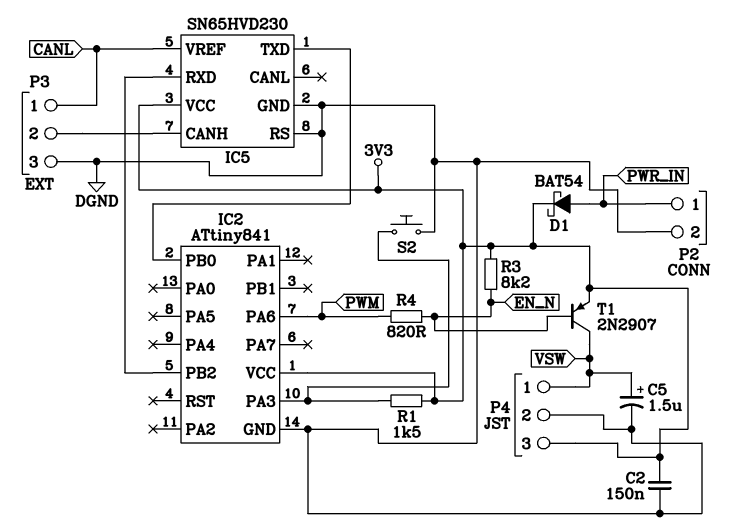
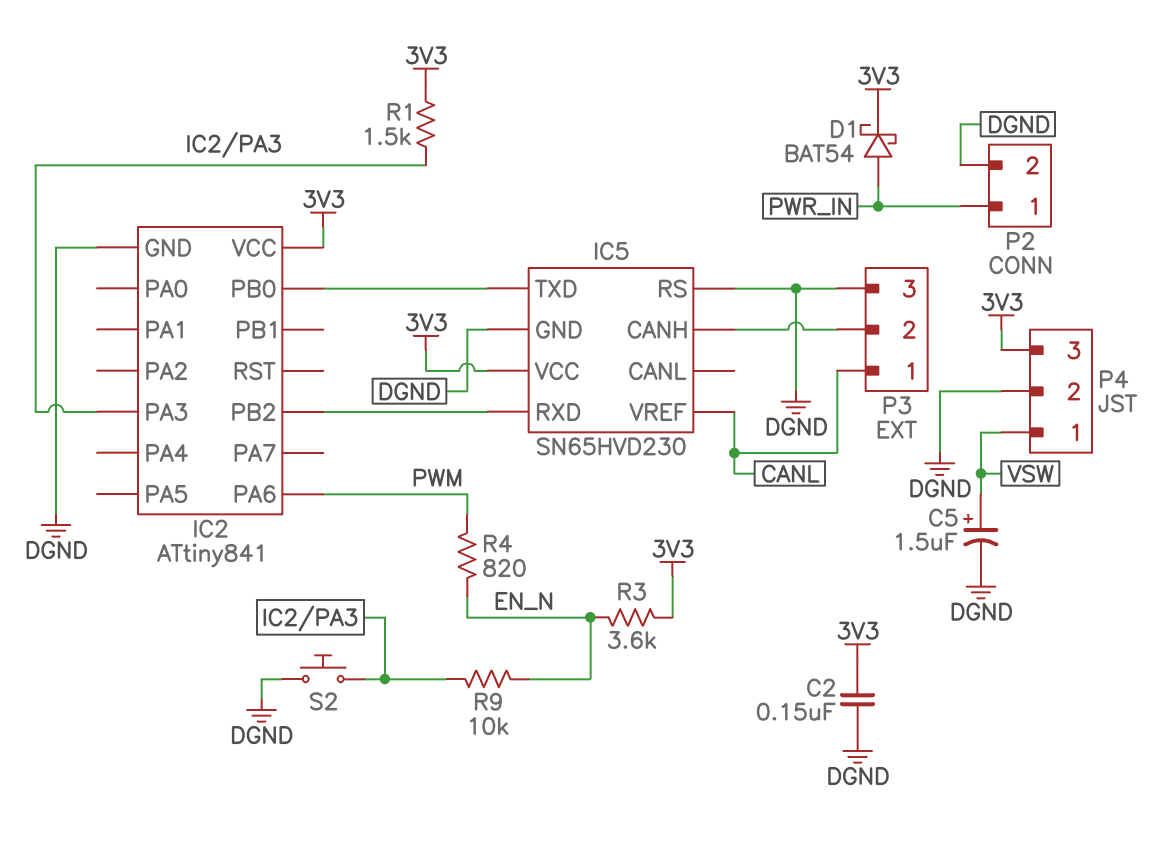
R3: 8.2k (3V3, EN_N) -> 3.6k (3V3, EN_N)
R9: none -> 10k (EN_N, IC2/PA3)
T1: PNP 2N2907 (B EN_N, C VSW, E 3V3) -> none

